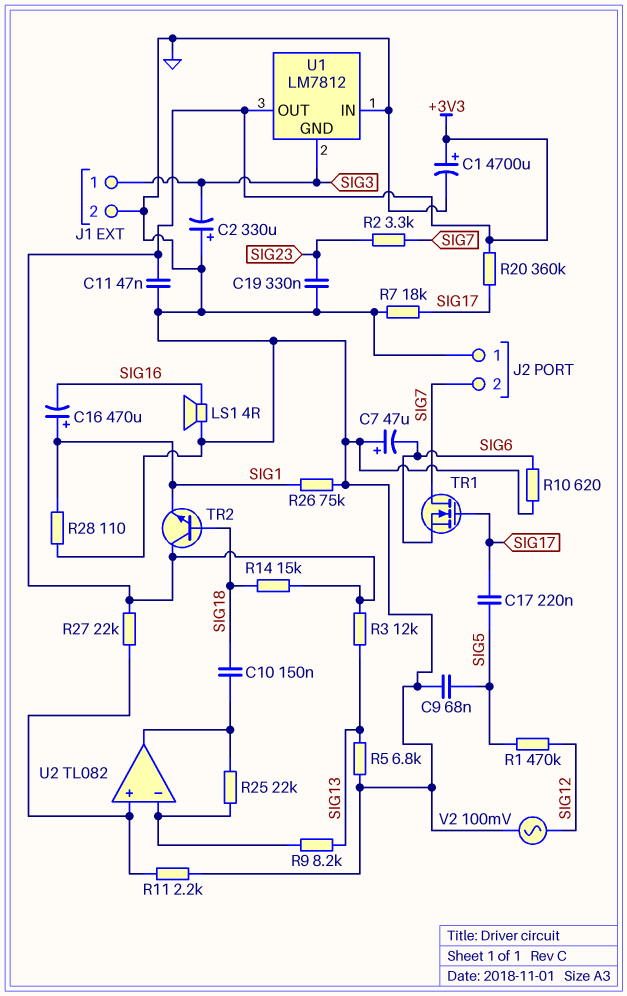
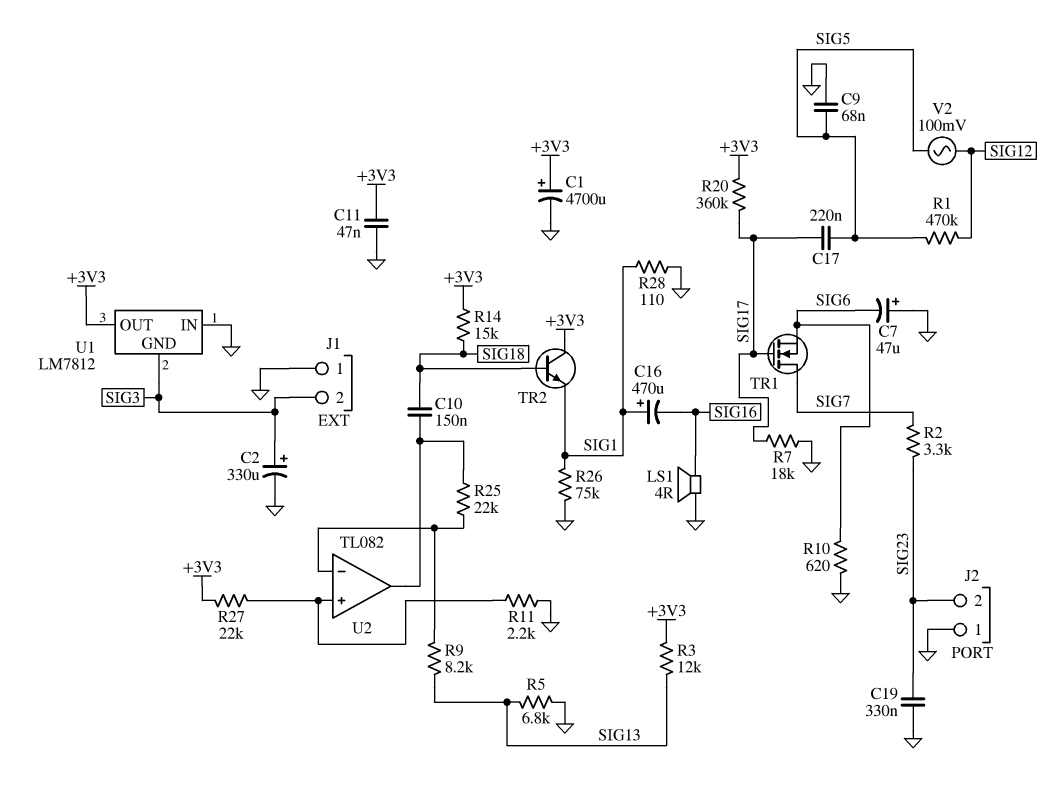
C2: 330uF (plus GND, minus SIG3) -> 330uF (plus SIG3, minus GND)
J1 pin 1: SIG3 -> GND
J1 pin 2: GND -> SIG3
J2 pin 2: SIG7 -> SIG23
V2: AC 100mV (GND, SIG12) -> AC 100mV (SIG5, SIG12)

